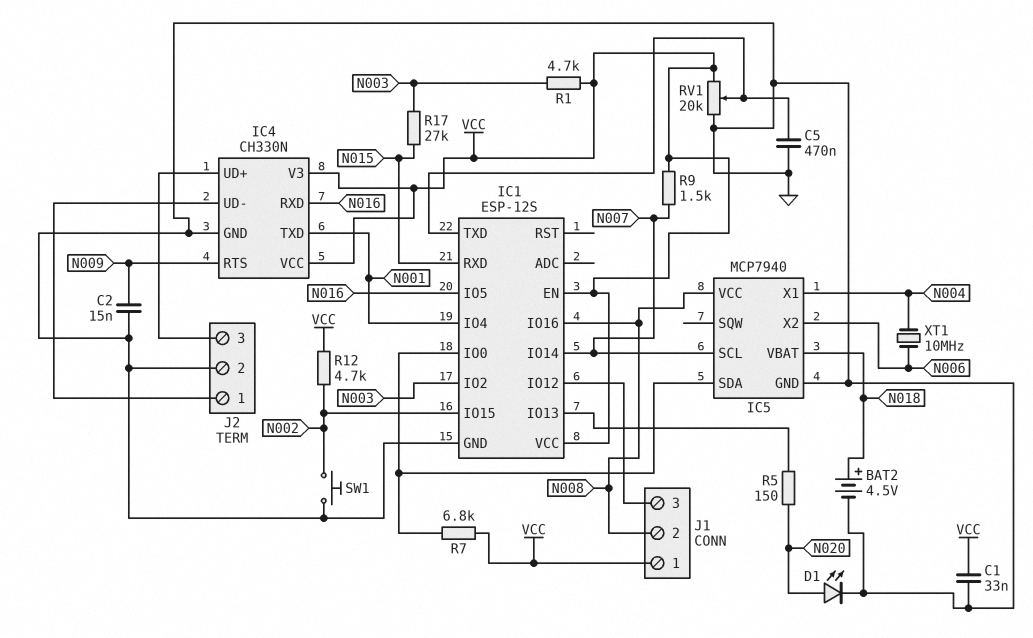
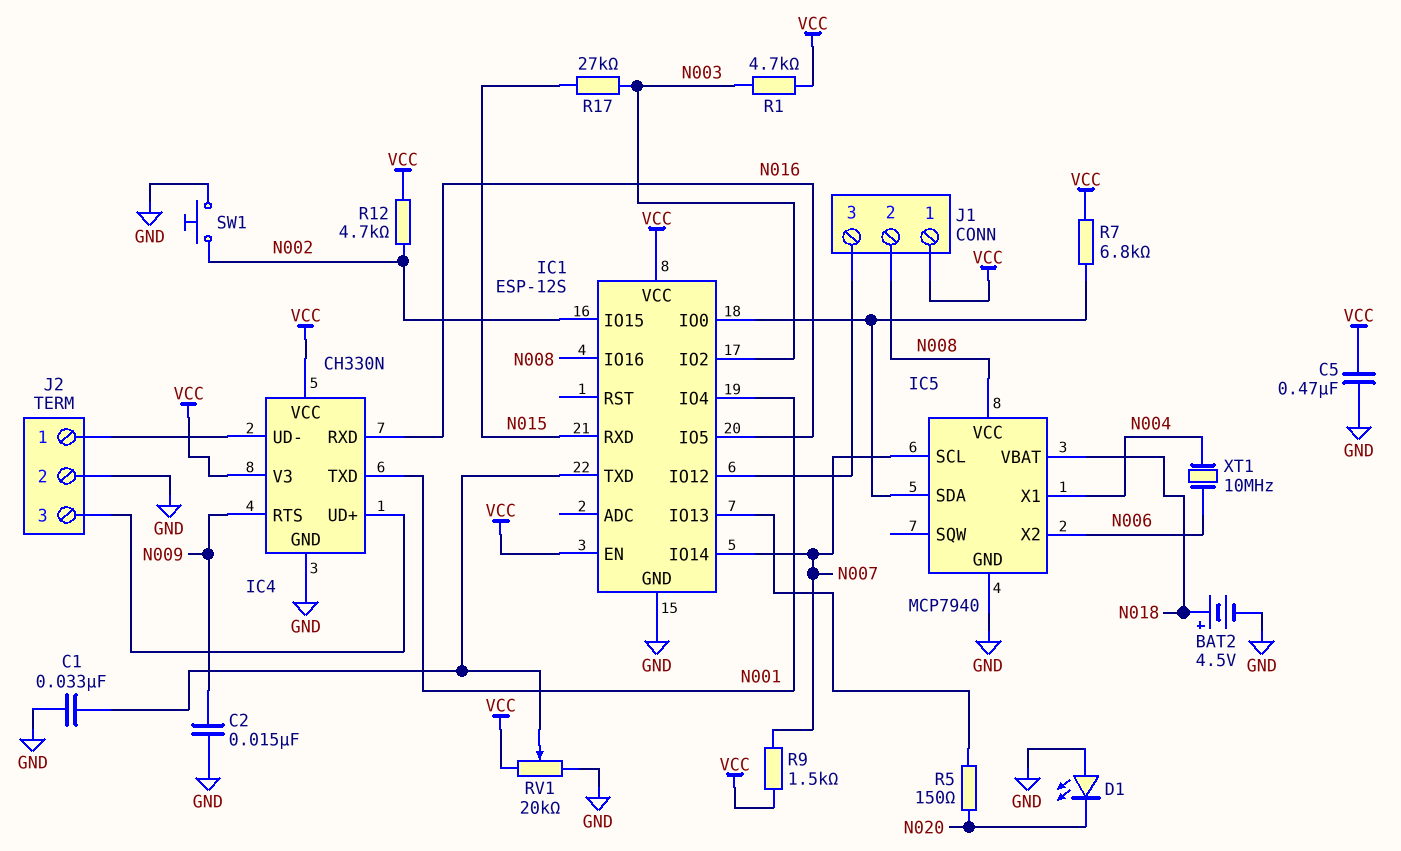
C1: 33nF (GND, VCC) -> 33nF (GND, IC1/TXD)
C5: 470nF (GND, IC1/TXD) -> 470nF (GND, VCC)
D1: LED (A N020, K GND) -> LED (A GND, K N020)

